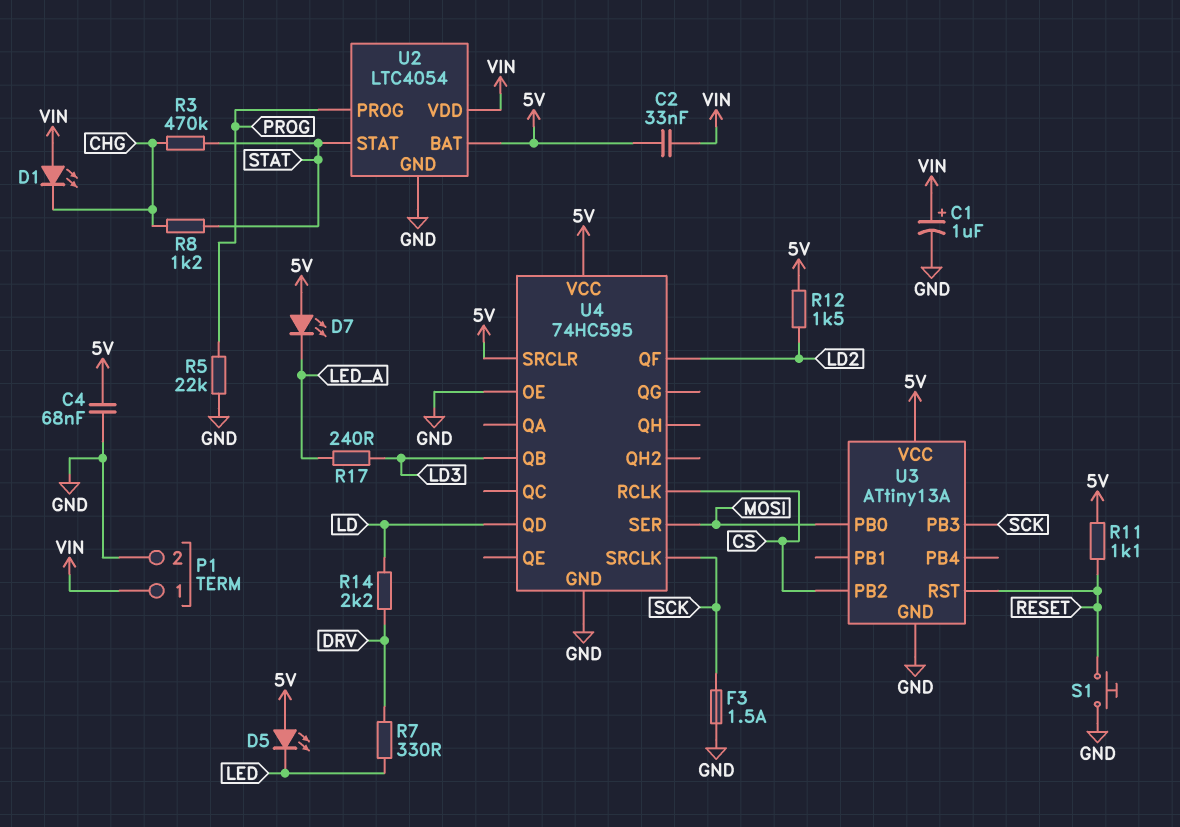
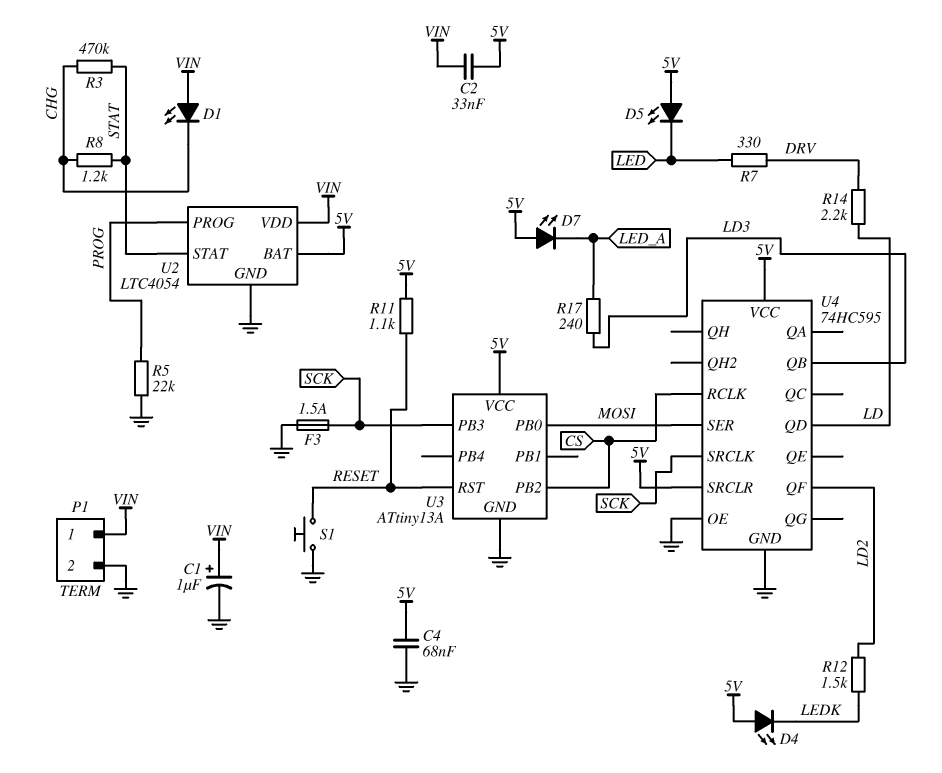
D4: none -> LED (A 5V, K LEDK)
R12: 1.5k (5V, LD2) -> 1.5k (LD2, LEDK)

